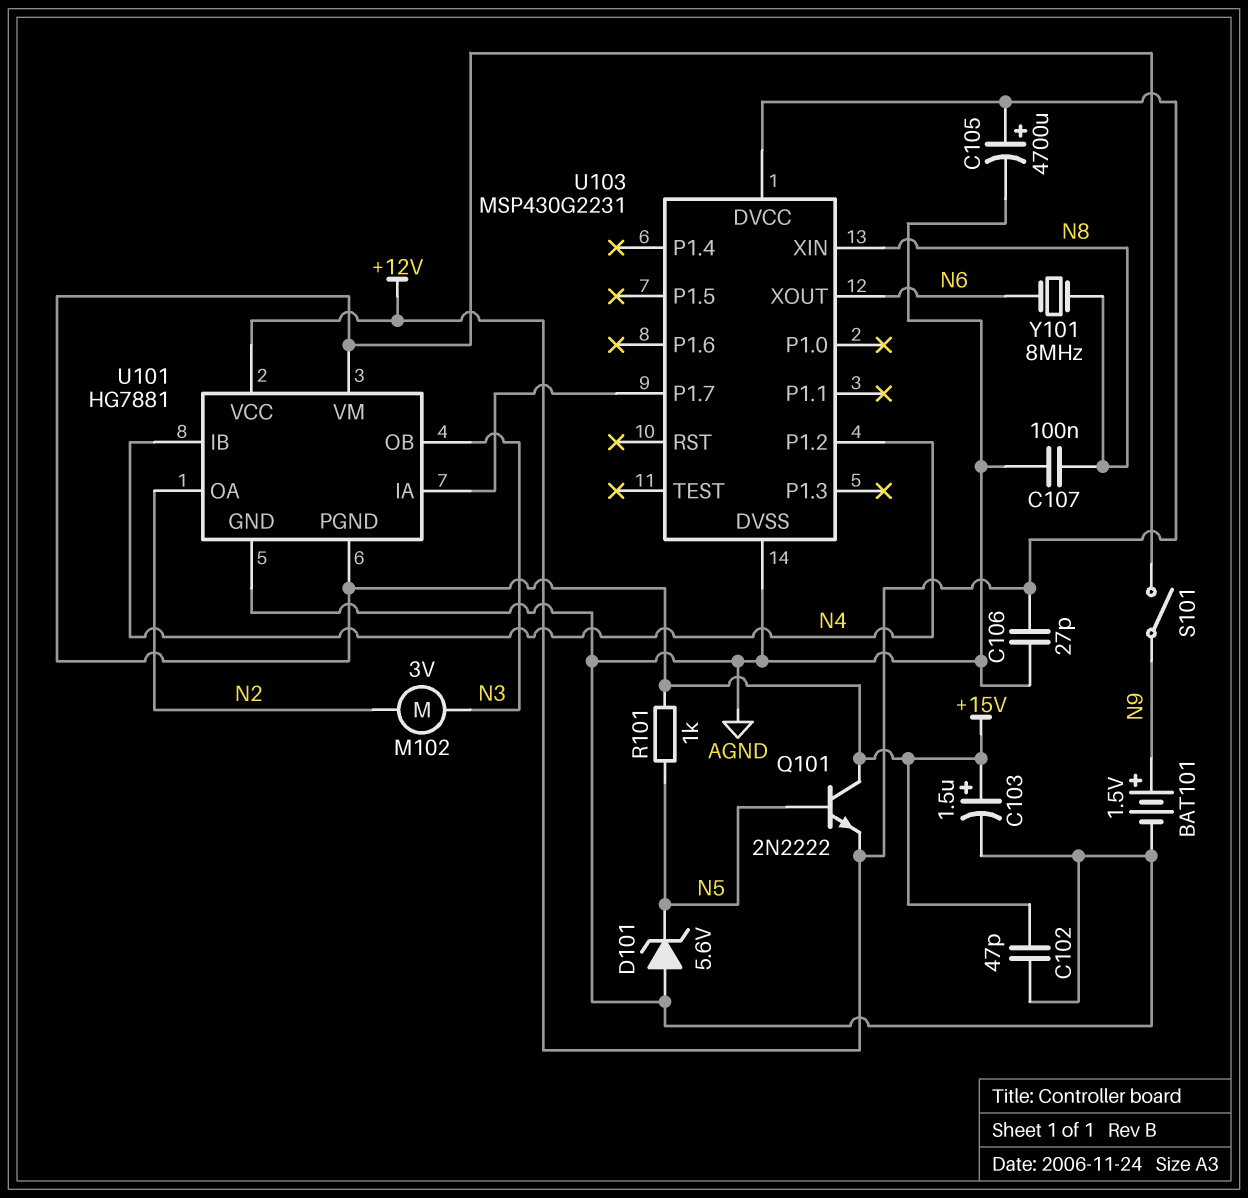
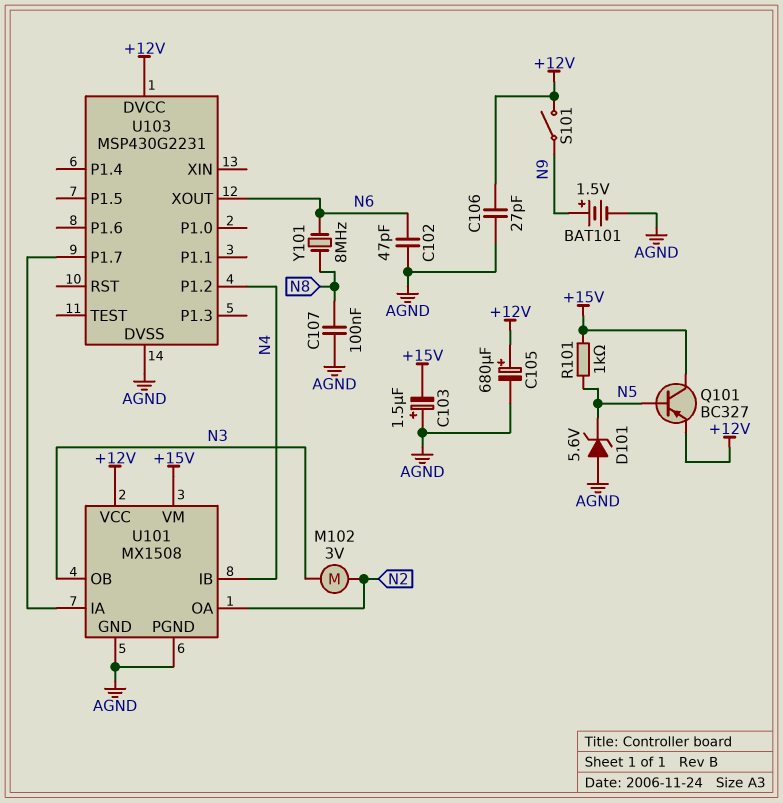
C102: 47pF (+15V, AGND) -> 47pF (AGND, N6)
C103: 1.5uF (plus +15V, minus AGND) -> 1.5uF (plus AGND, minus +15V)
C105: 4700uF (plus +12V, minus AGND) -> 680uF (plus +12V, minus AGND)
Q101: NPN 2N2222 (B N5, C +15V, E +12V) -> PNP BC327 (B N5, C +15V, E +12V)
S101: switch (+15V, N9) -> switch (+12V, N9)
U101: HG7881 -> MX1508
U101 pin PGND: +15V -> AGND
U103 pin XIN: N8 -> none

